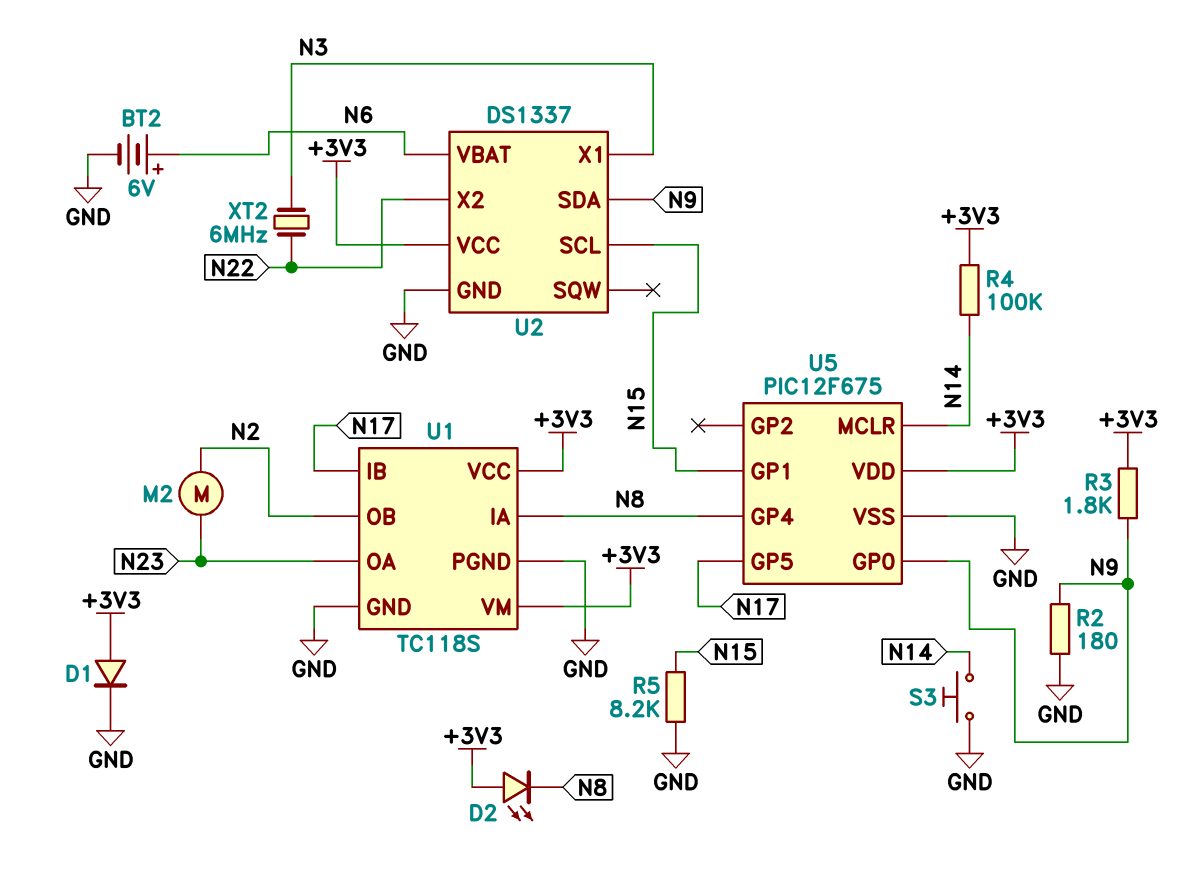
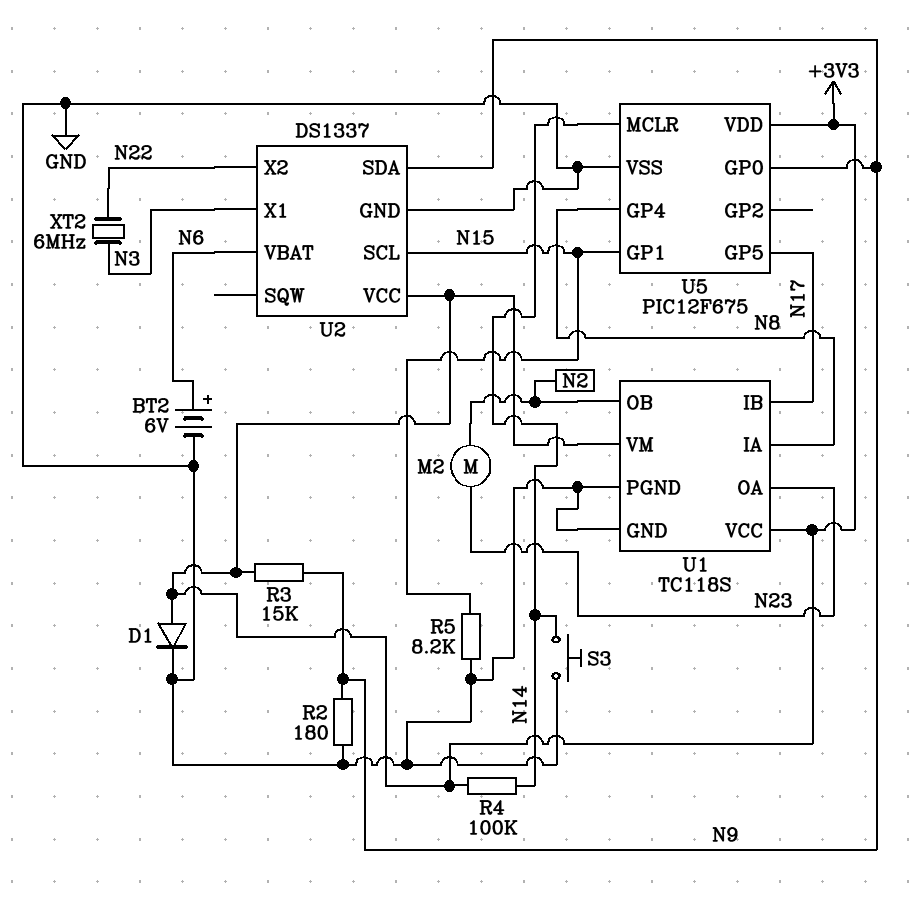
D2: LED (A +3V3, K N8) -> none
R3: 1.8k (+3V3, N9) -> 15k (+3V3, N9)

